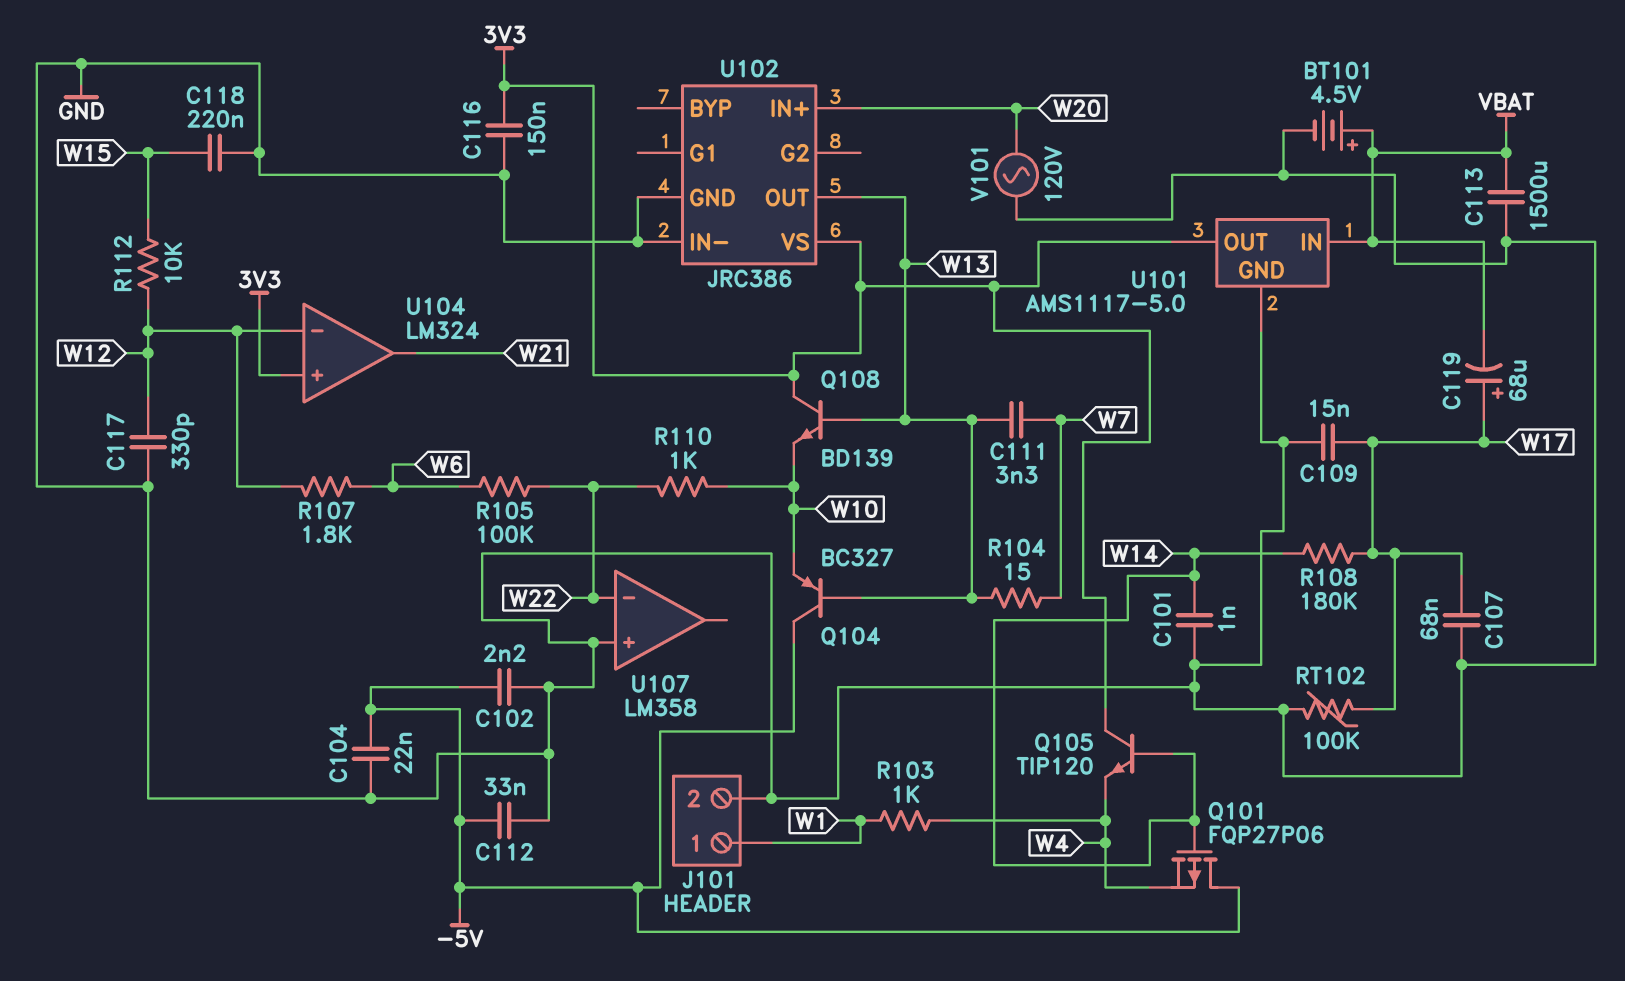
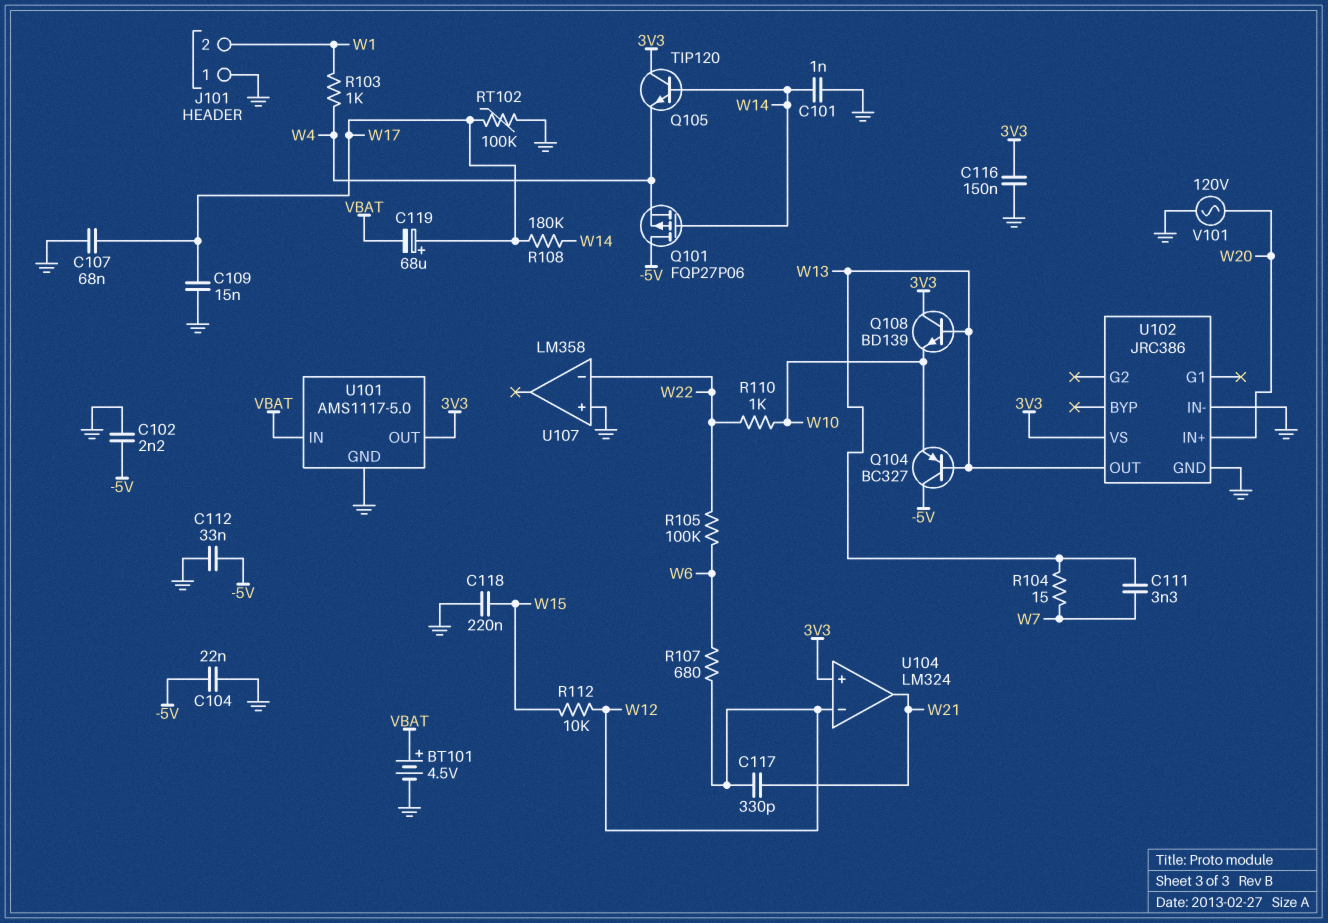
C113: 1500uF (GND, VBAT) -> none
C117: 330pF (GND, W12) -> 330pF (W12, W21)
J101 pin 1: W1 -> GND
J101 pin 2: GND -> W1
R107: 1.8k (W6, W12) -> 680 (W6, W12)

